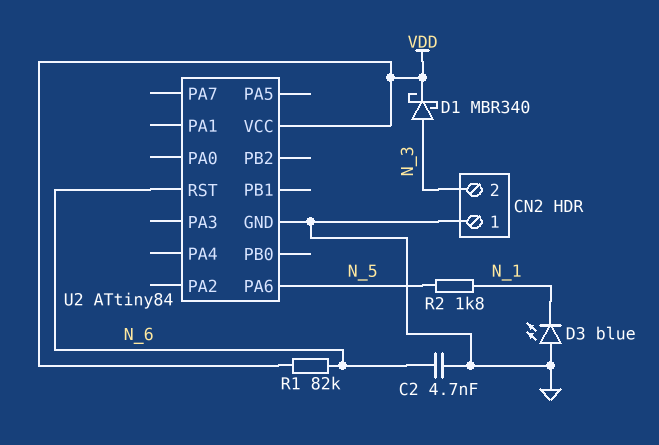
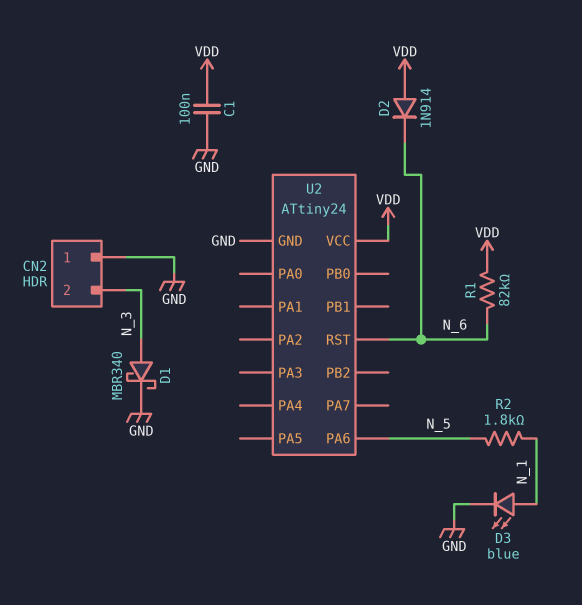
C1: none -> 100nF (GND, VDD)
C2: 4.7nF (GND, N_6) -> none
D1: schottky MBR340 (A N_3, K VDD) -> schottky MBR340 (A N_3, K GND)
D2: none -> diode 1N914 (A VDD, K N_6)
D3: LED blue (A GND, K N_1) -> LED blue (A N_1, K GND)
U2: ATtiny84 -> ATtiny24

